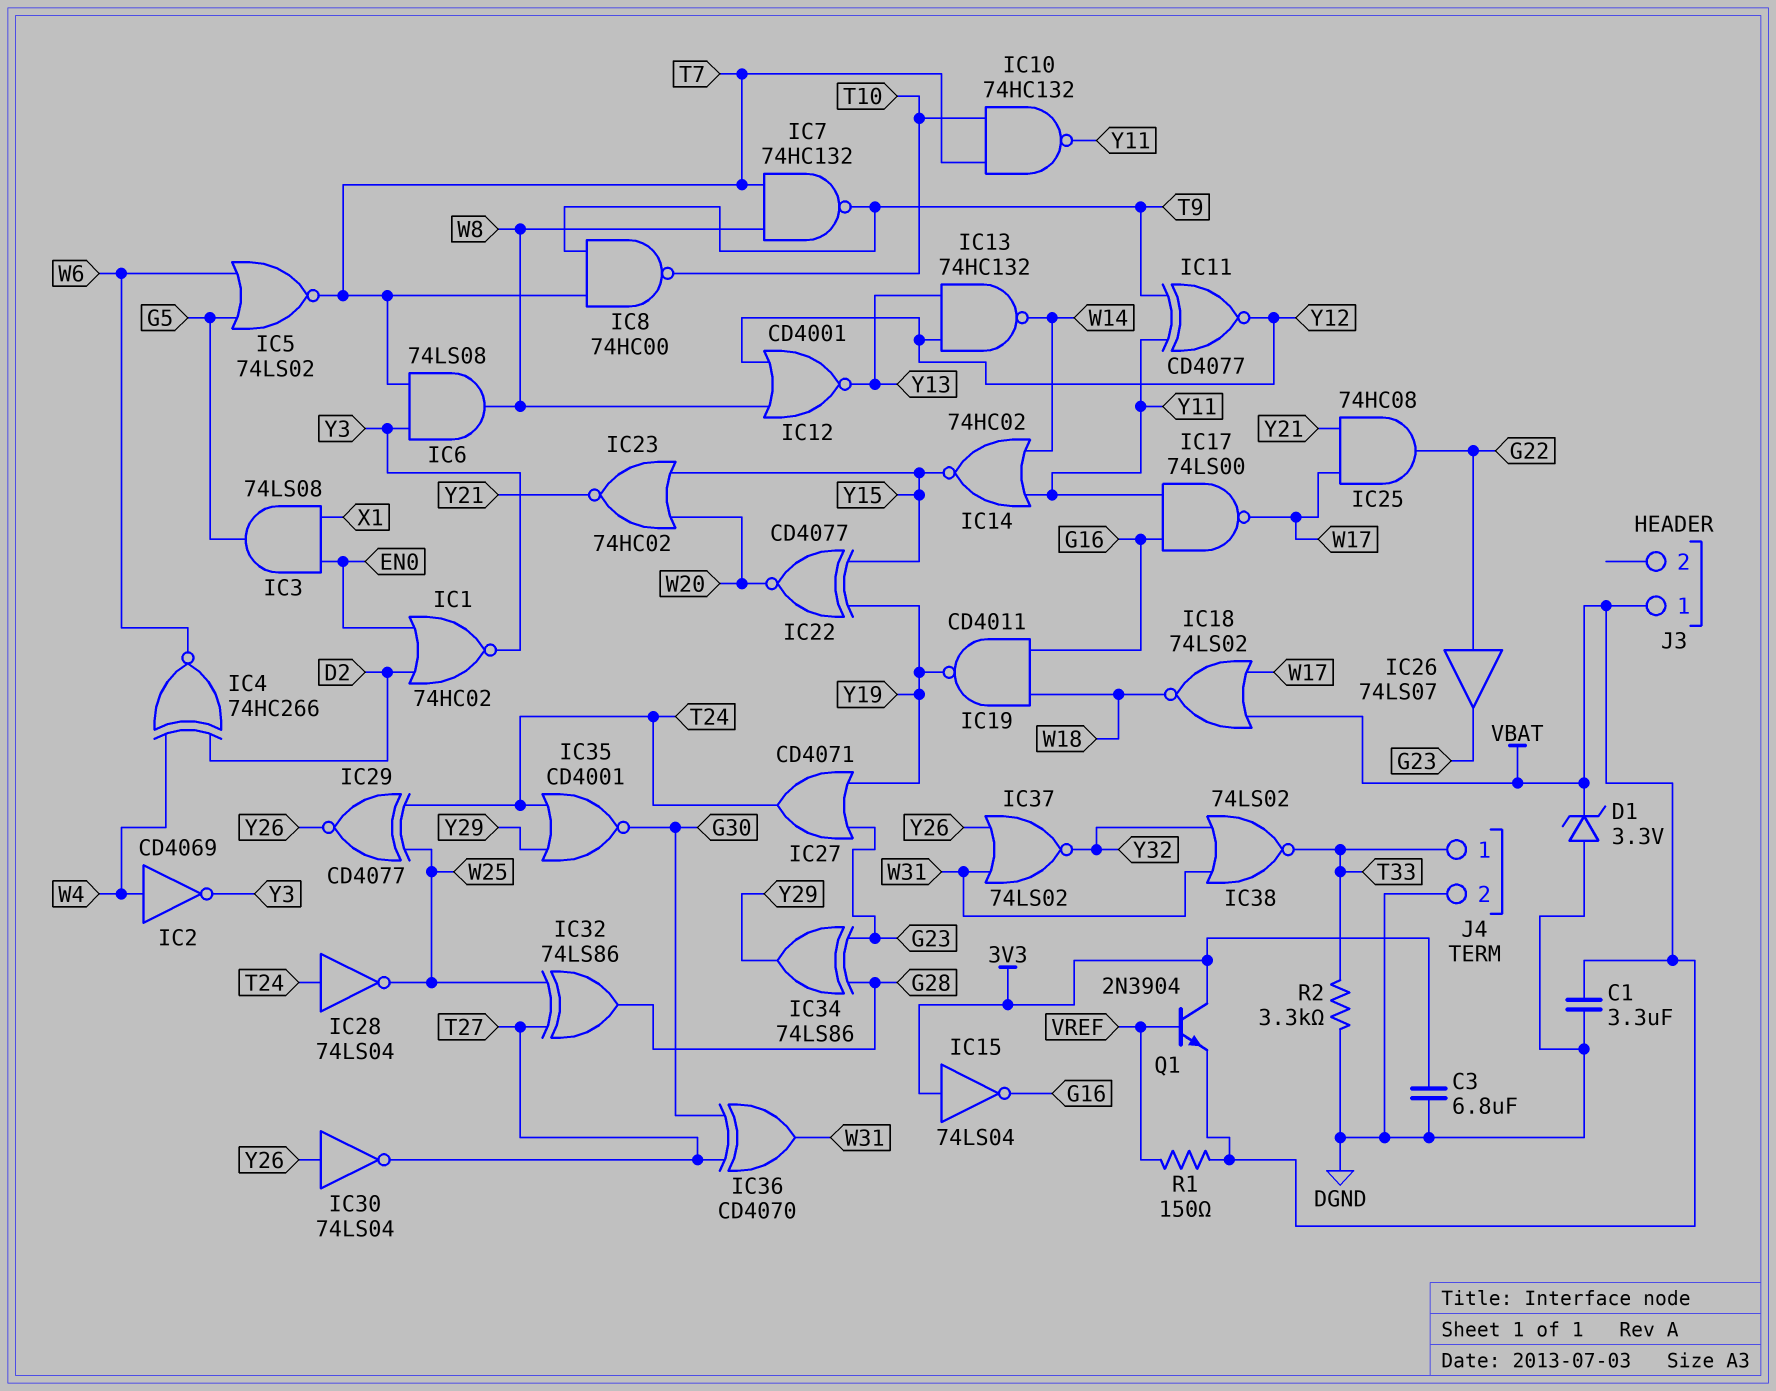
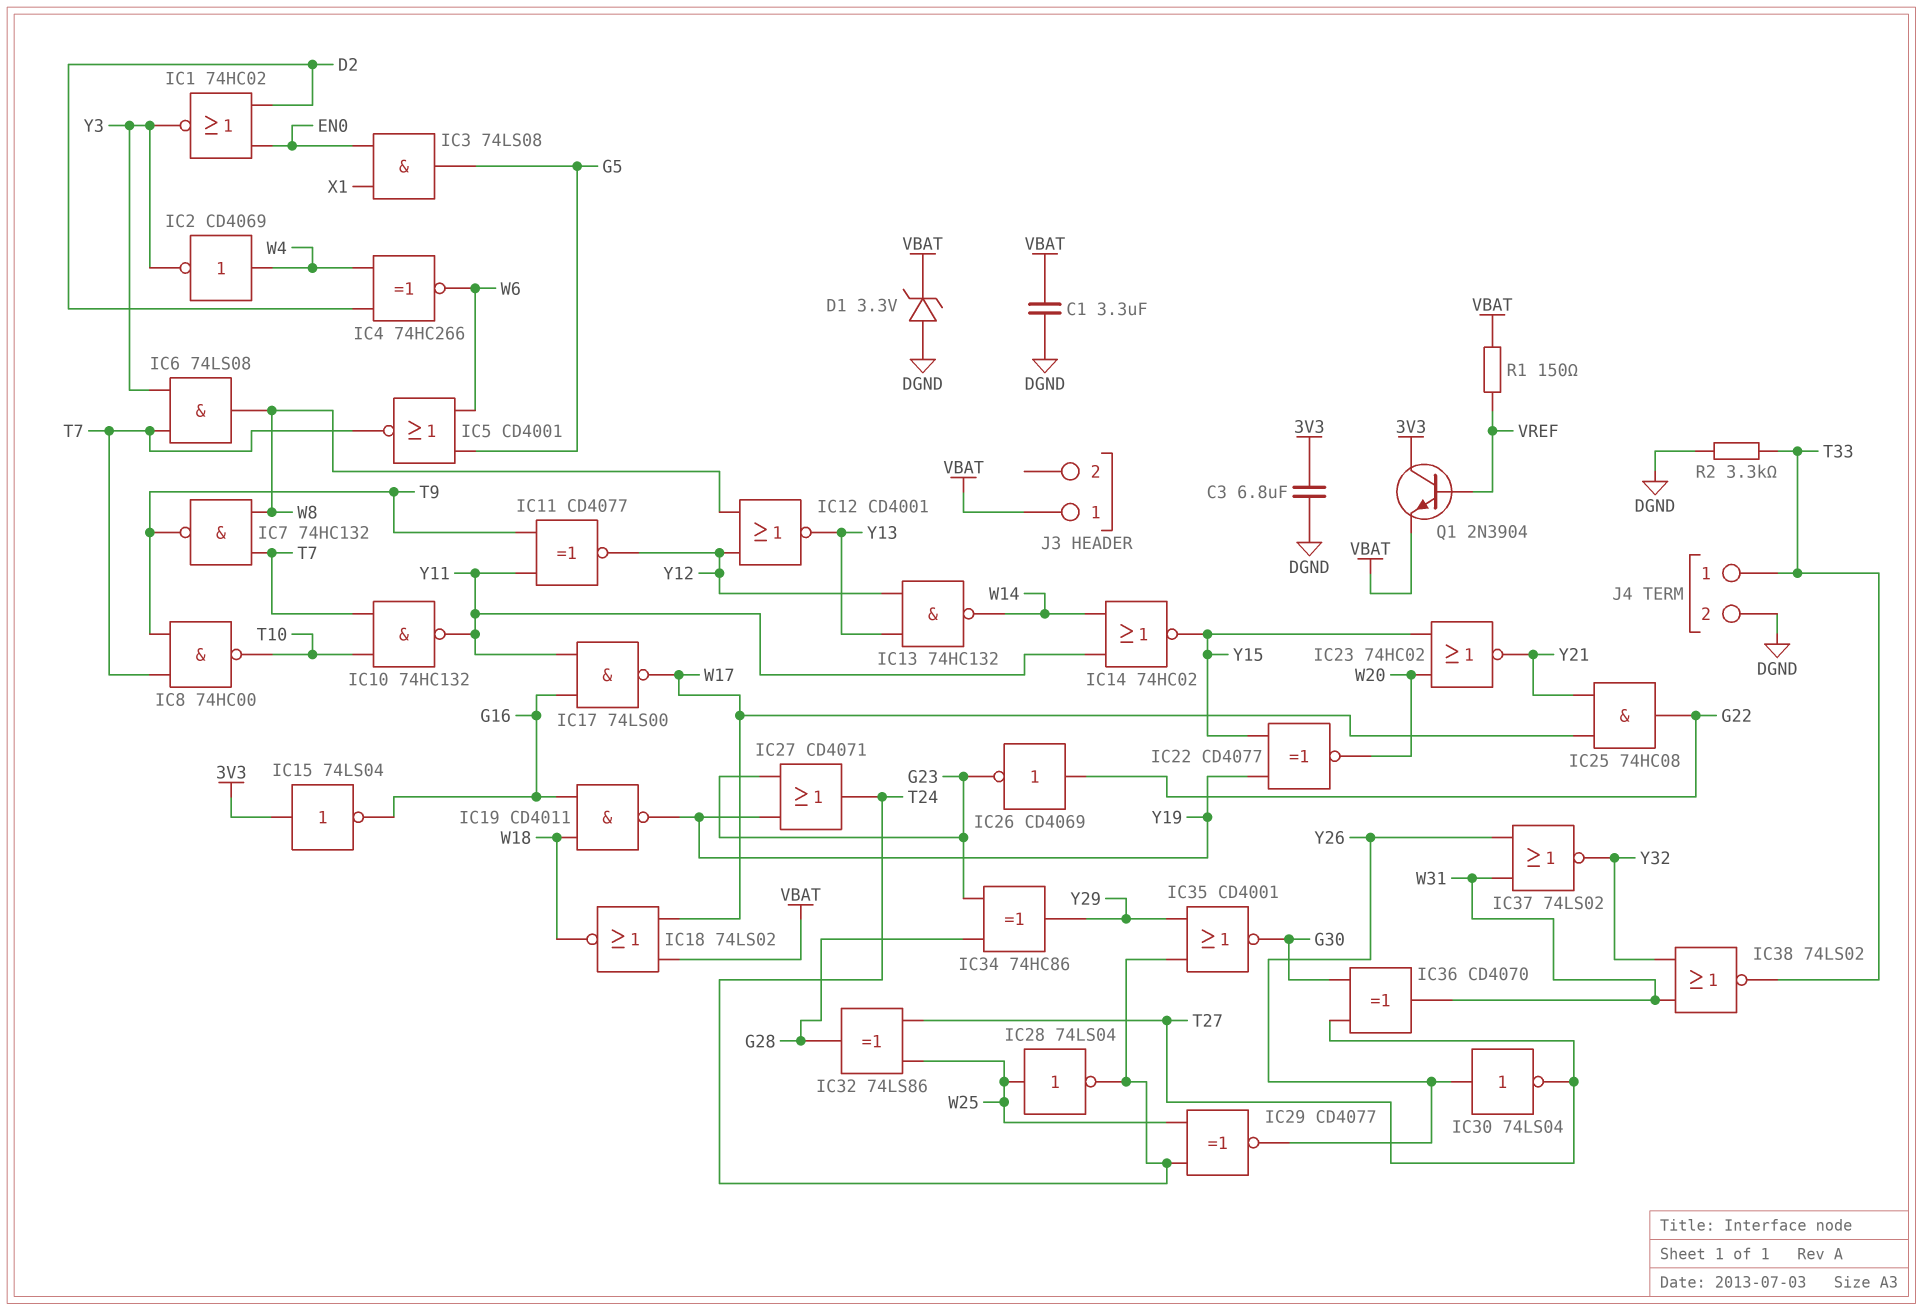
IC5: NOR 74LS02 (in G5, in W6, out T7) -> NOR CD4001 (in G5, in W6, out T7)
IC26: buffer 74LS07 (in G22, out G23) -> NOT CD4069 (in G22, out G23)
IC28: NOT 74LS04 (in T24, out W25) -> NOT 74LS04 (in W25, out T24)
IC34: XOR 74LS86 (in G23, in G28, out Y29) -> XOR 74HC86 (in G23, in G28, out Y29)

